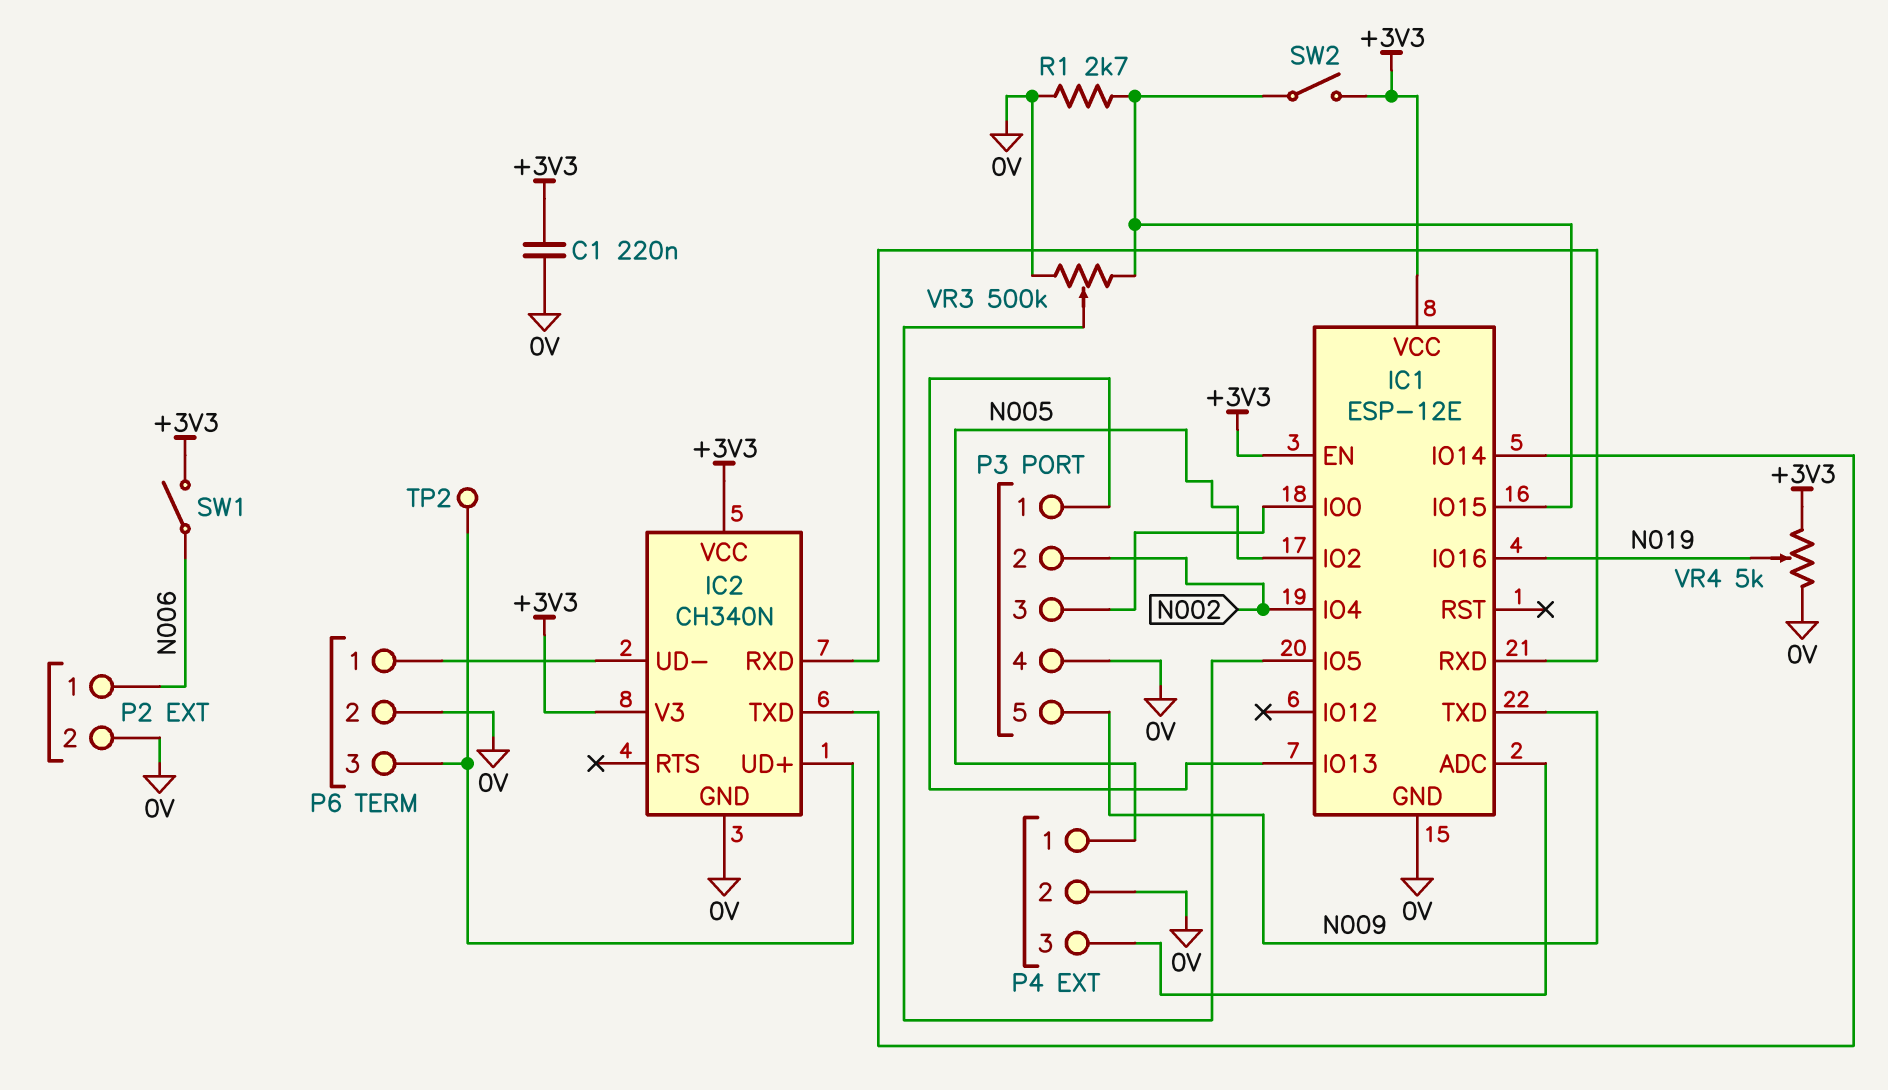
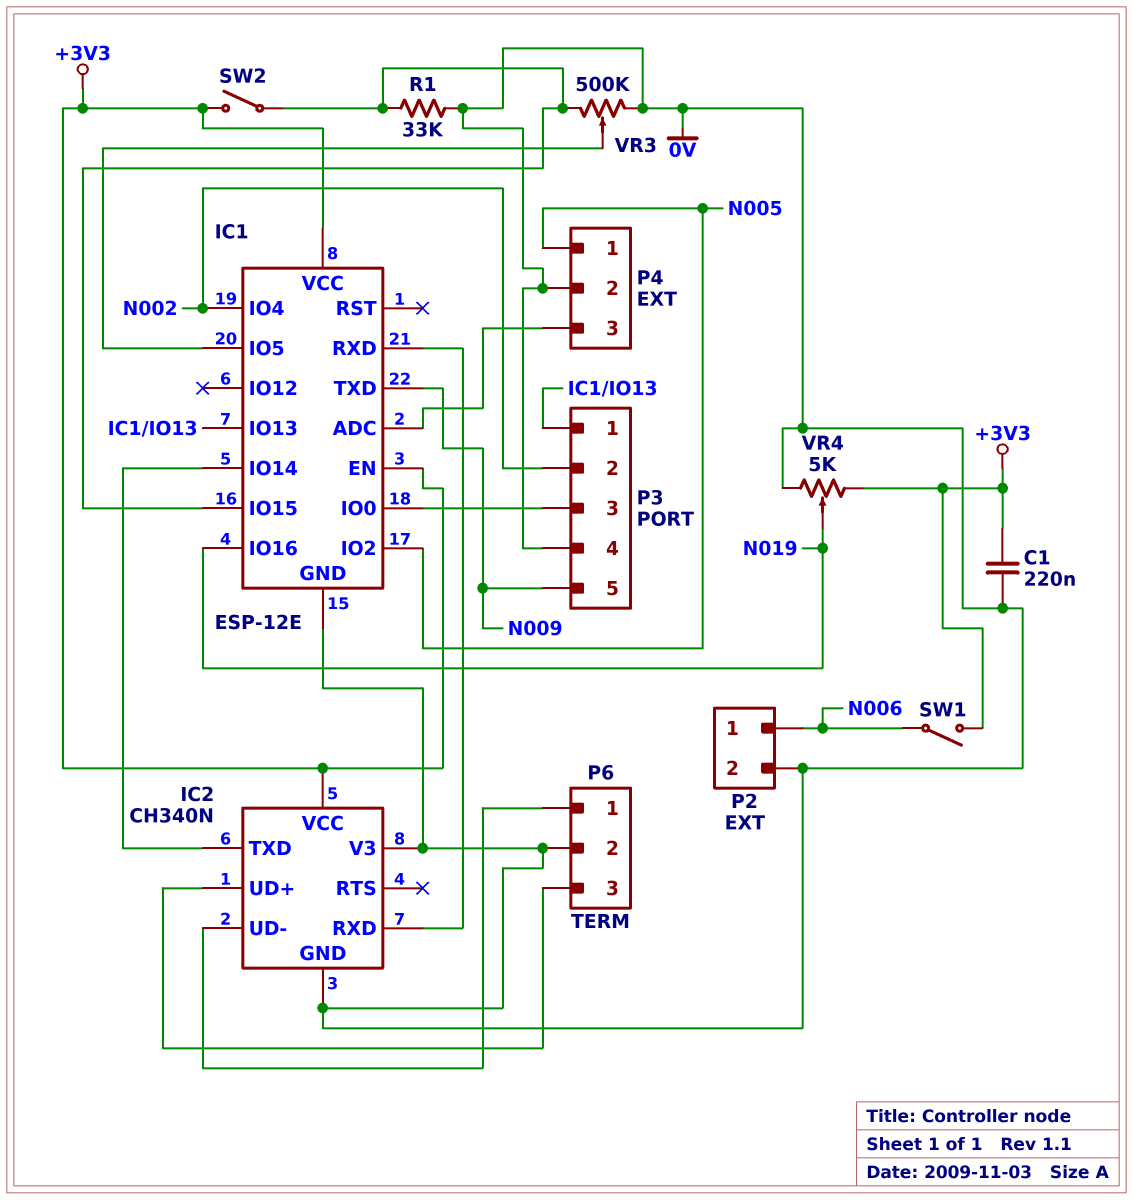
IC2 pin V3: +3V3 -> 0V
R1: 2.7k (0V, IC1/IO15) -> 33k (0V, IC1/IO15)
TP2: test point (IC2/UD+) -> none

